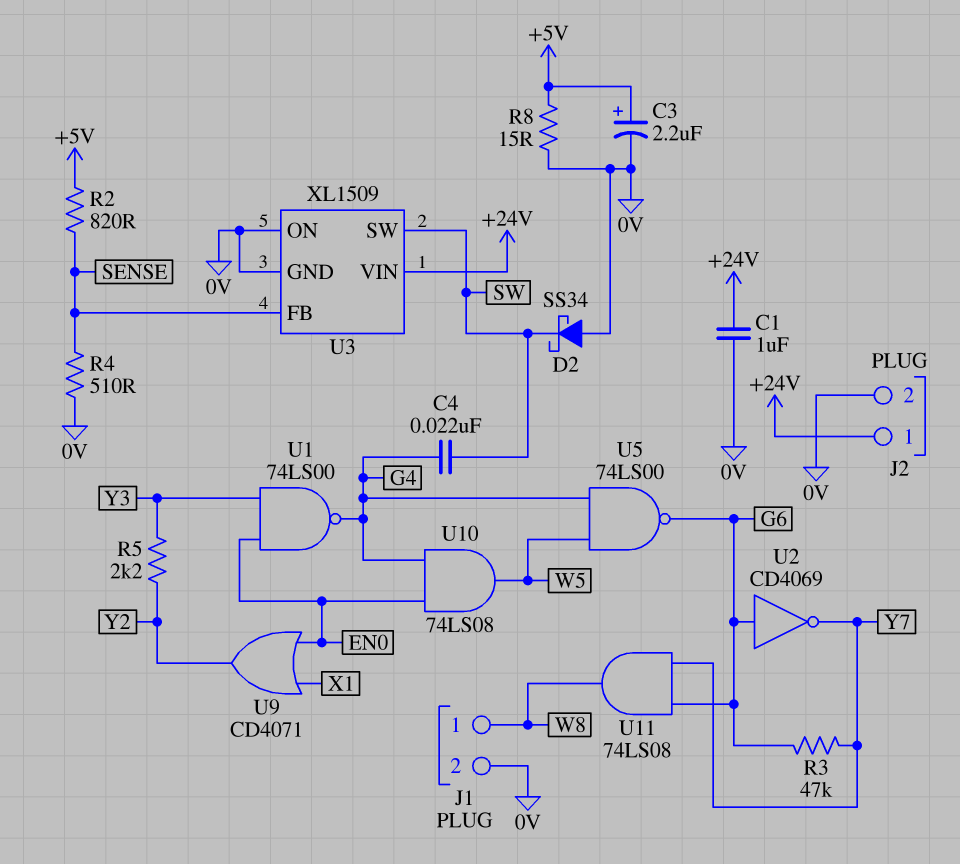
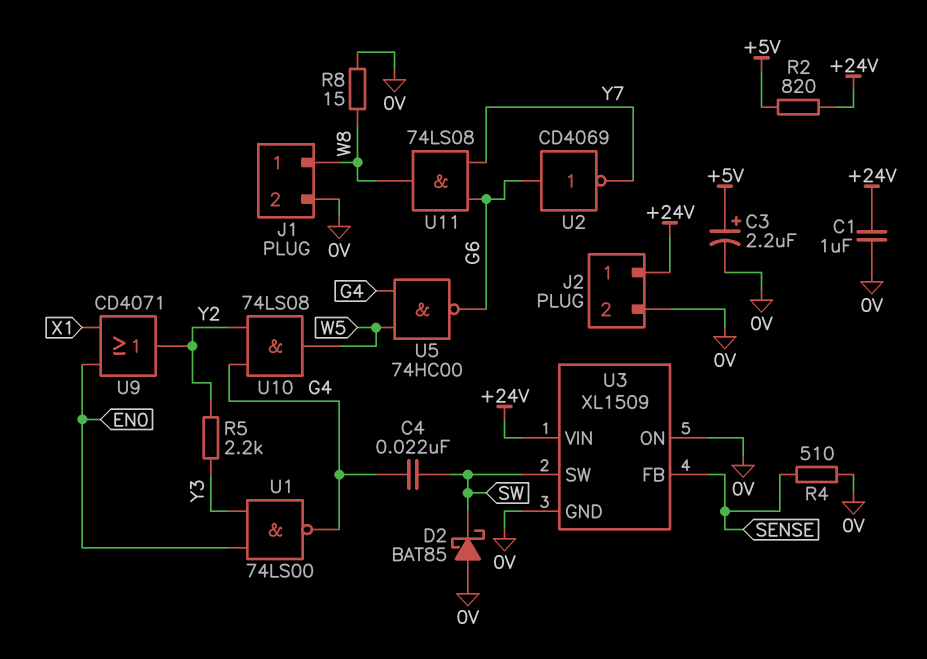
D2: schottky SS34 (A 0V, K SW) -> schottky BAT85 (A 0V, K SW)
R2: 820 (+5V, SENSE) -> 820 (+5V, +24V)
R3: 47k (G6, Y7) -> none
R8: 15 (+5V, 0V) -> 15 (0V, W8)
U5: NAND 74LS00 (in G4, in W5, out G6) -> NAND 74HC00 (in G4, in W5, out G6)
U10: AND 74LS08 (in EN0, in G4, out W5) -> AND 74LS08 (in G4, in Y2, out W5)

